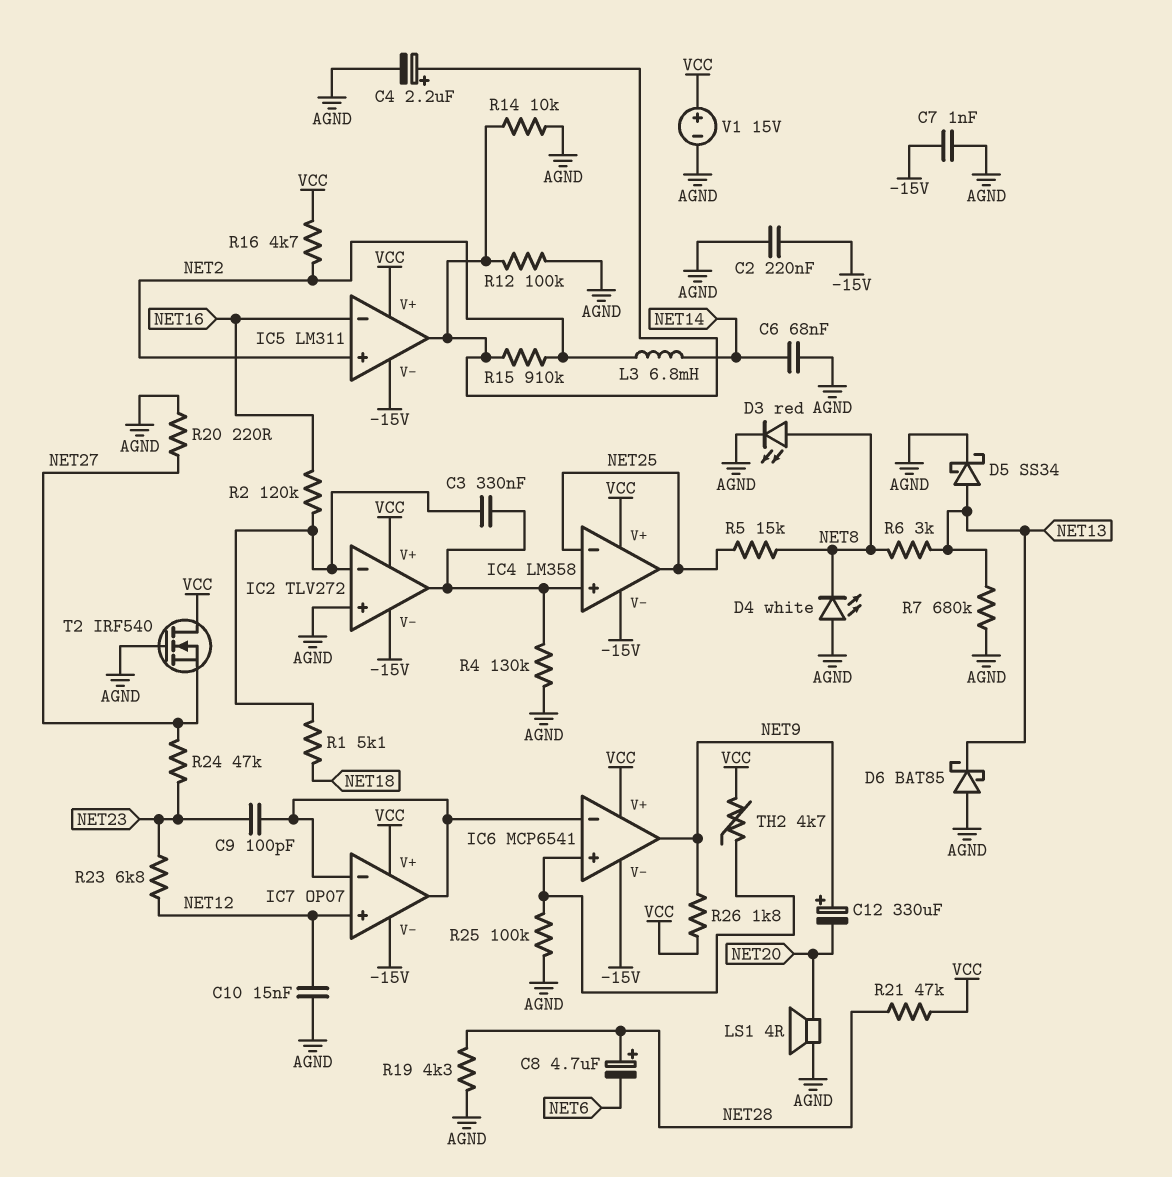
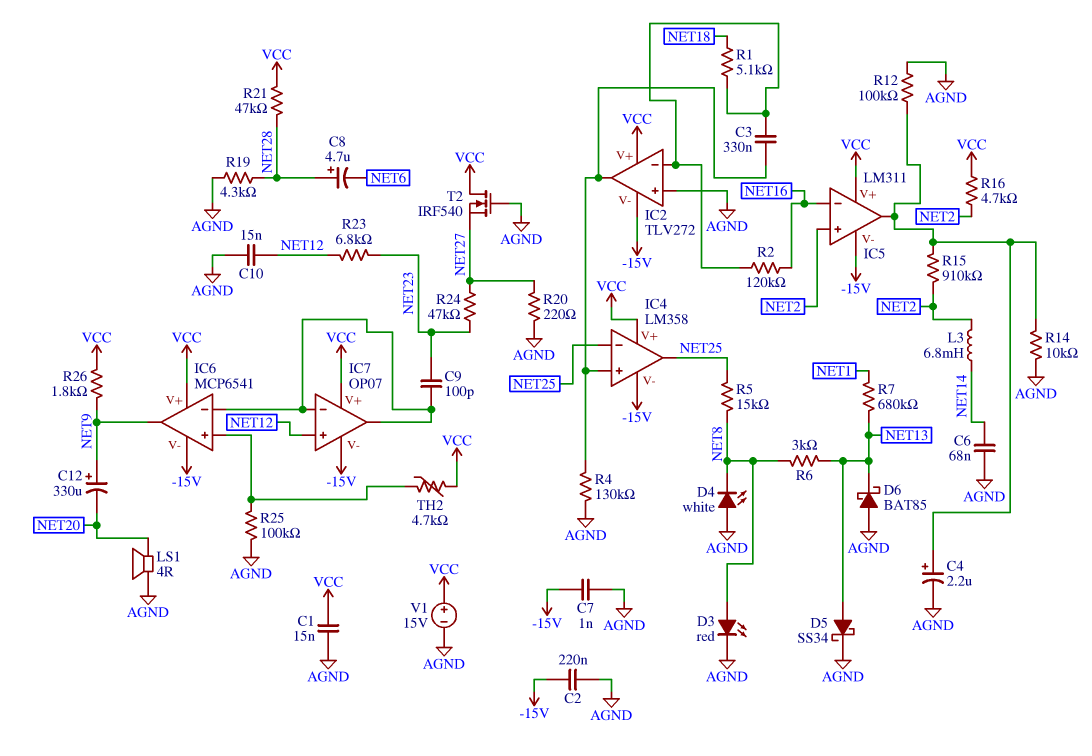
C1: none -> 15nF (AGND, VCC)
R7: 680k (AGND, NET13) -> 680k (NET1, NET13)

